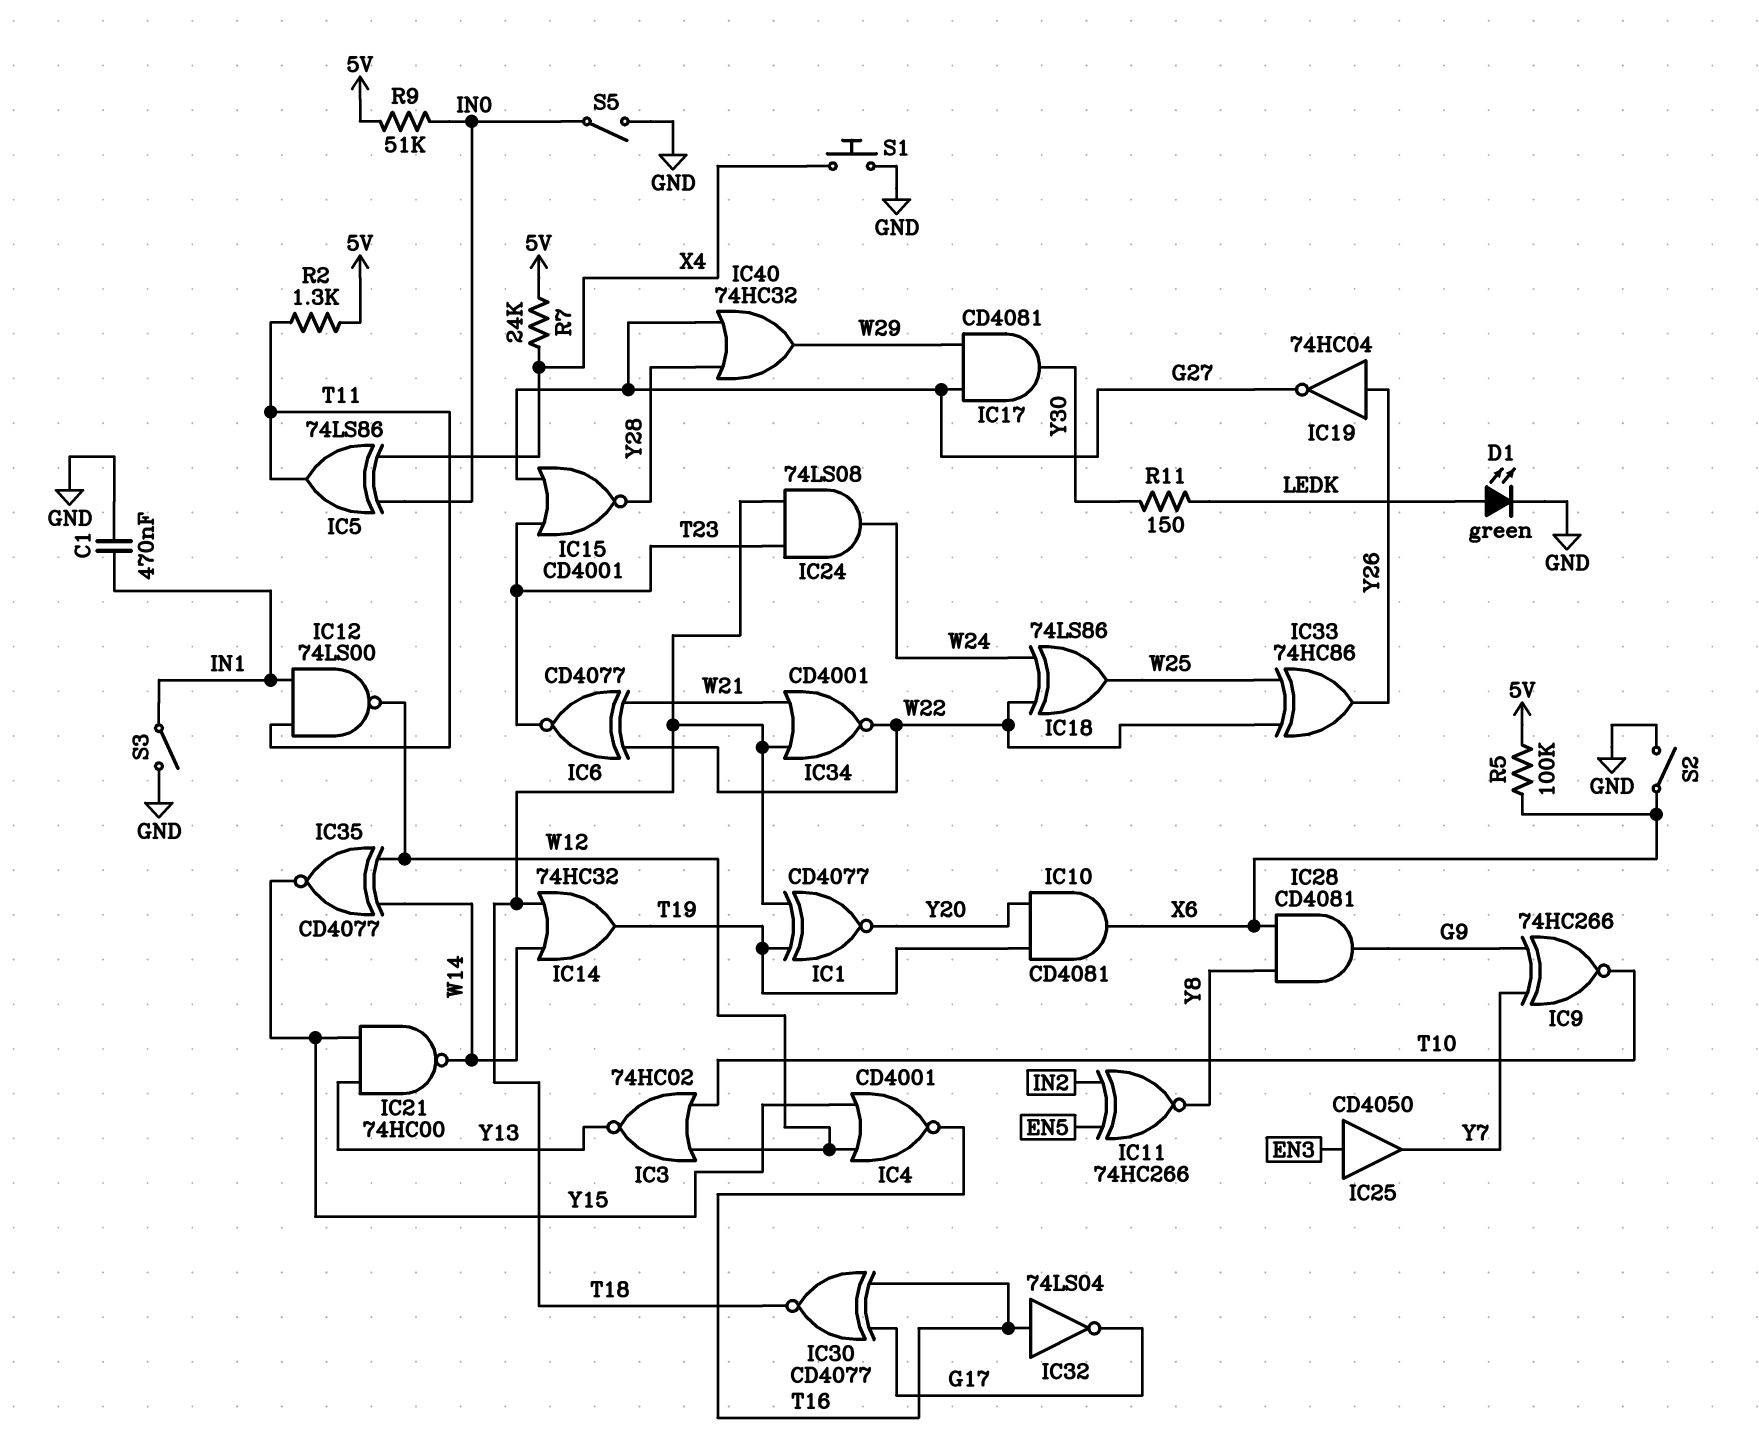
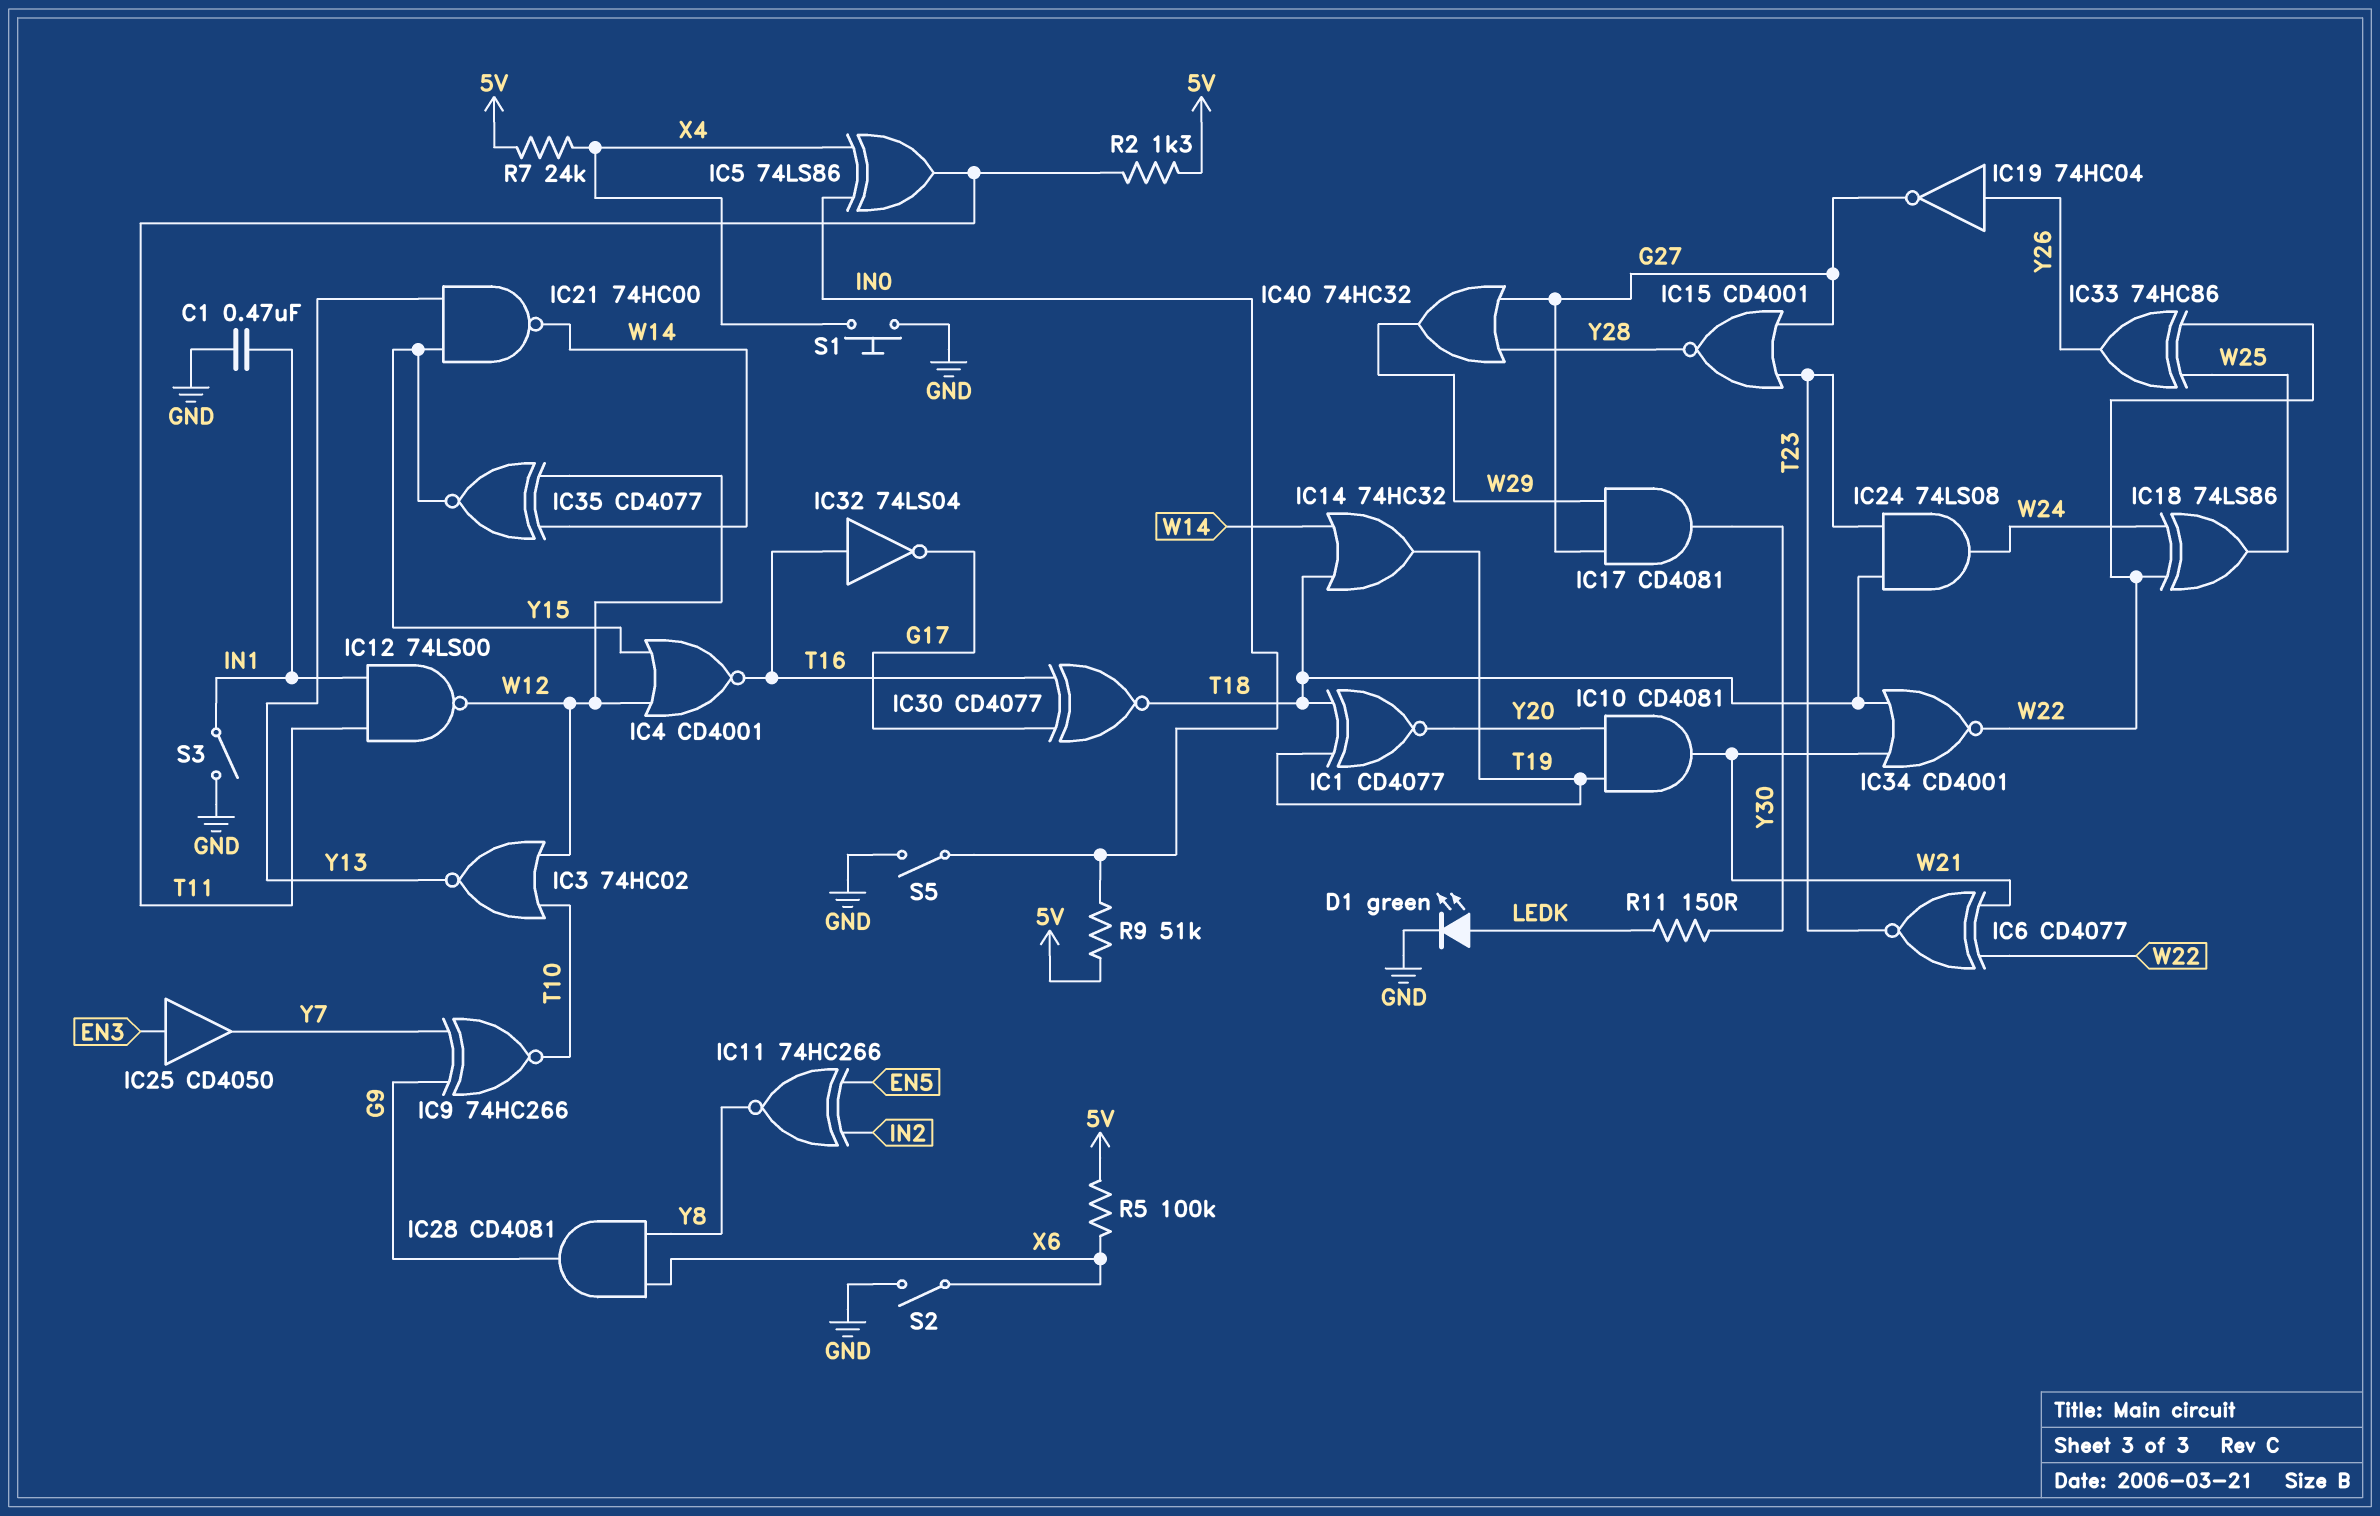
IC10: AND CD4081 (in T19, in Y20, out X6) -> AND CD4081 (in T19, in Y20, out W21)

